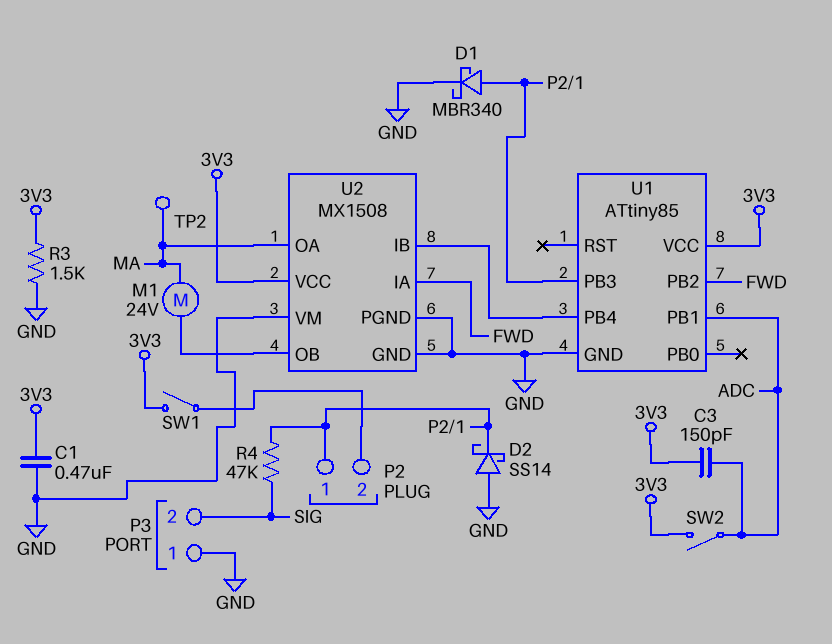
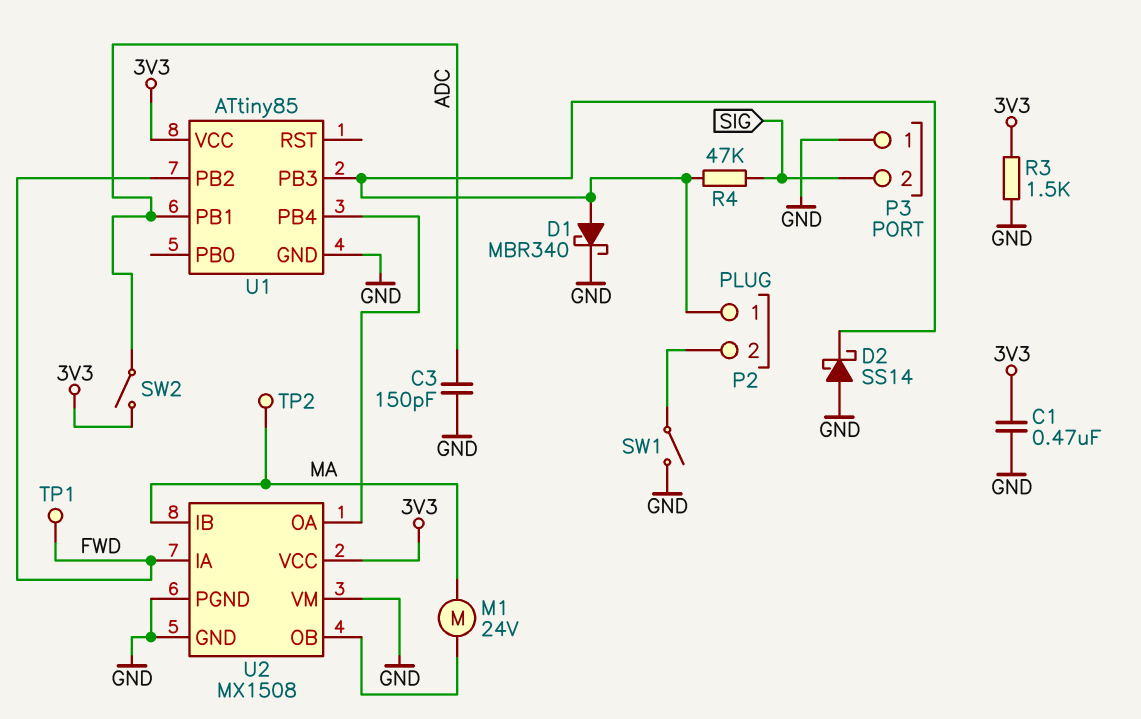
C3: 150pF (3V3, ADC) -> 150pF (ADC, GND)
SW1: switch (3V3, P2/2) -> switch (GND, P2/2)
TP1: none -> test point (FWD)
U2 pin IB: U1/PB4 -> MA
U2 pin OA: MA -> U1/PB4

